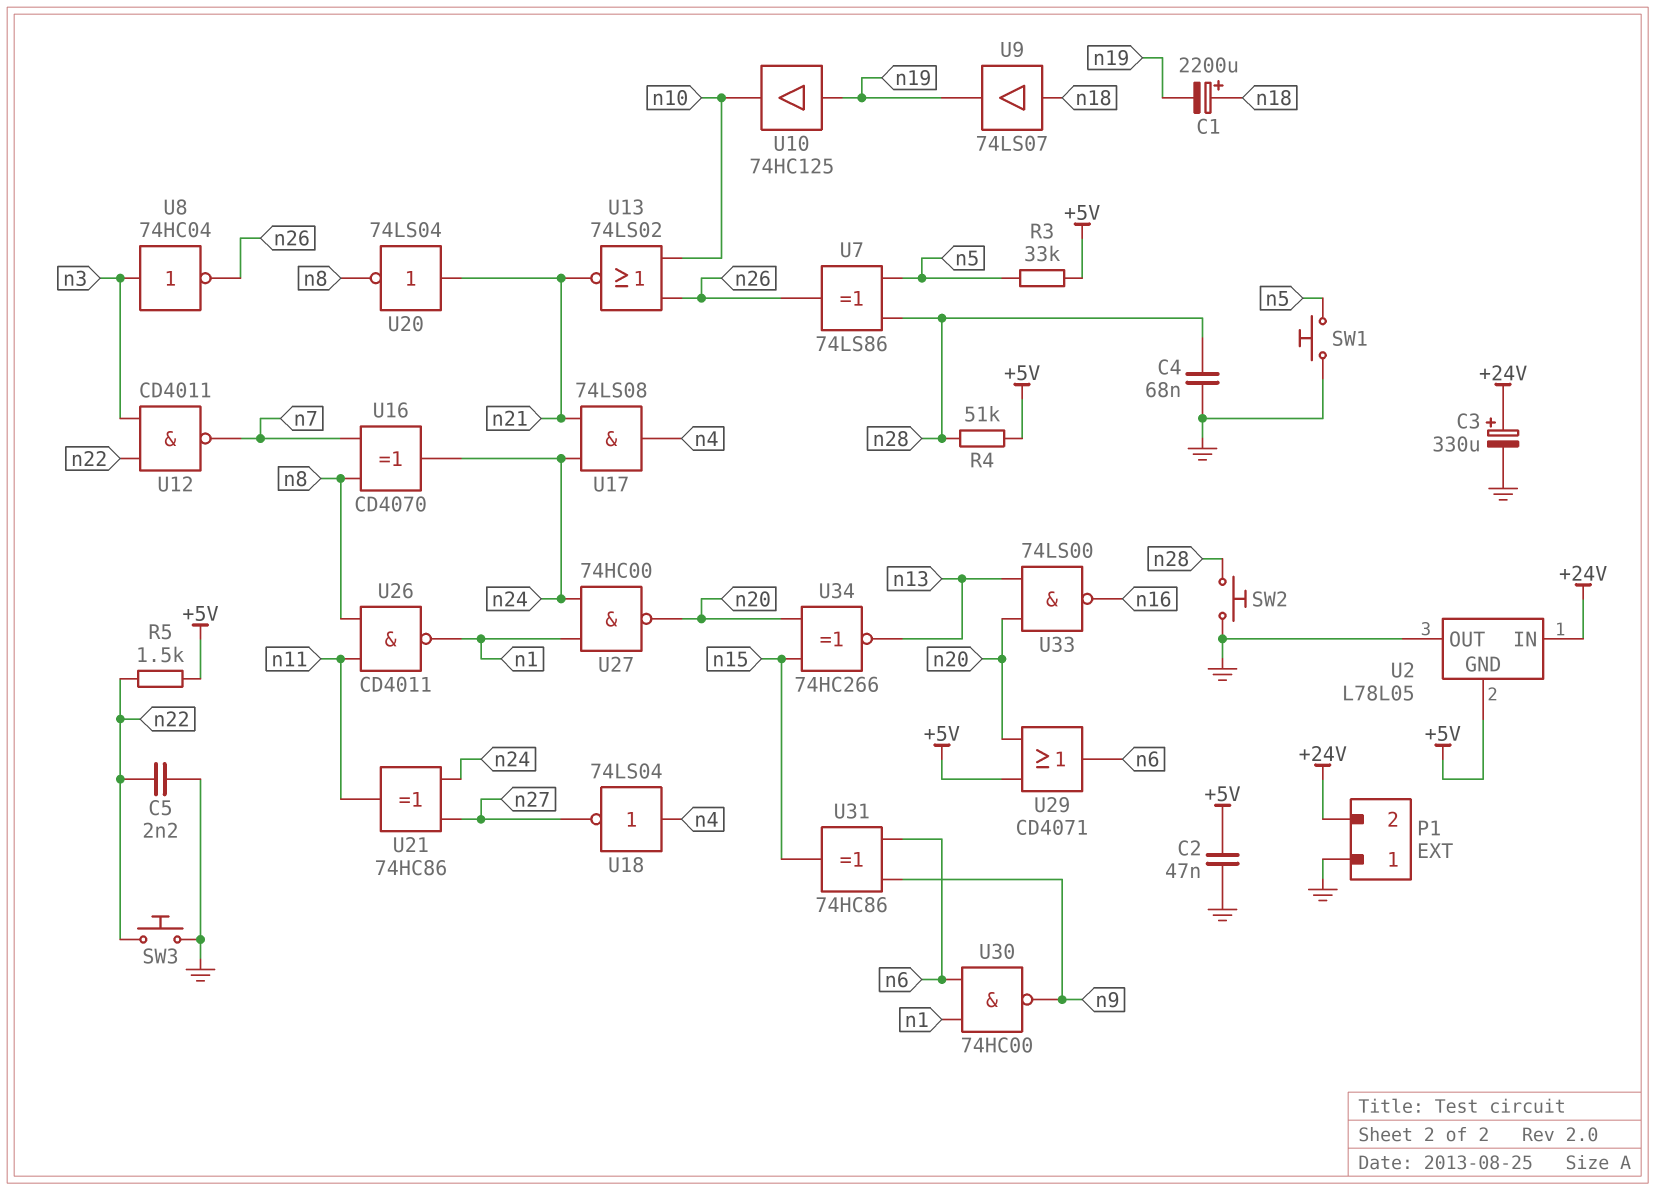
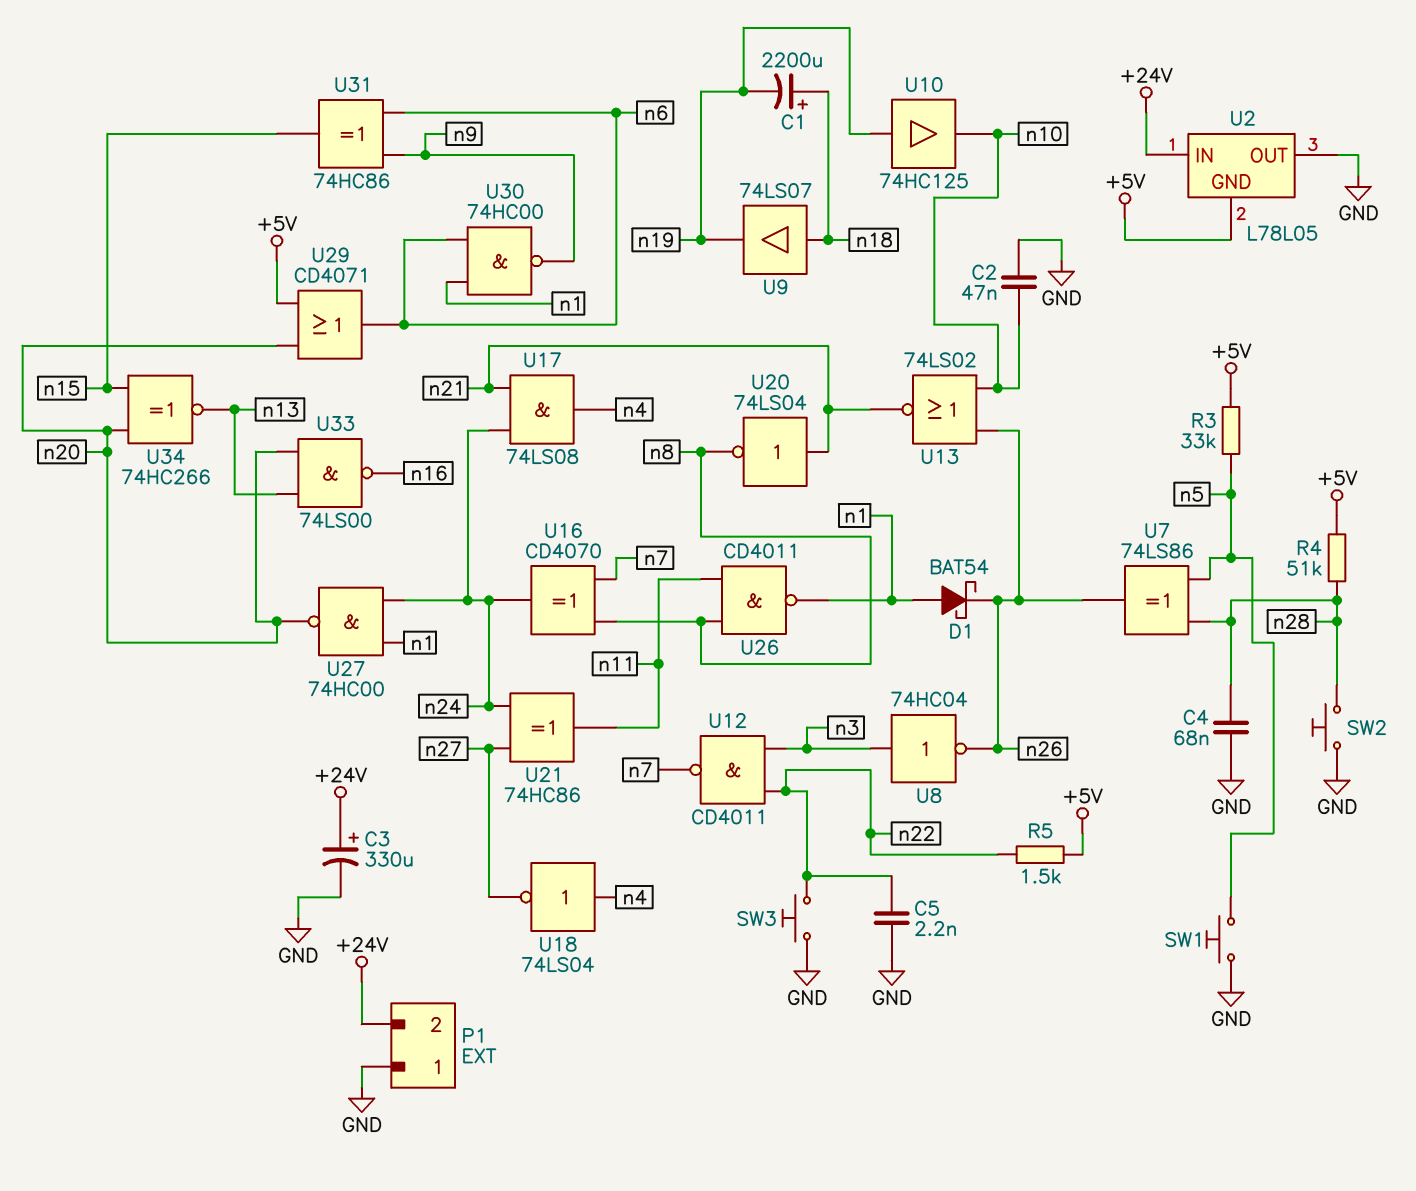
C2: 47nF (+5V, GND) -> 47nF (GND, n10)
D1: none -> schottky BAT54 (A n1, K n26)

